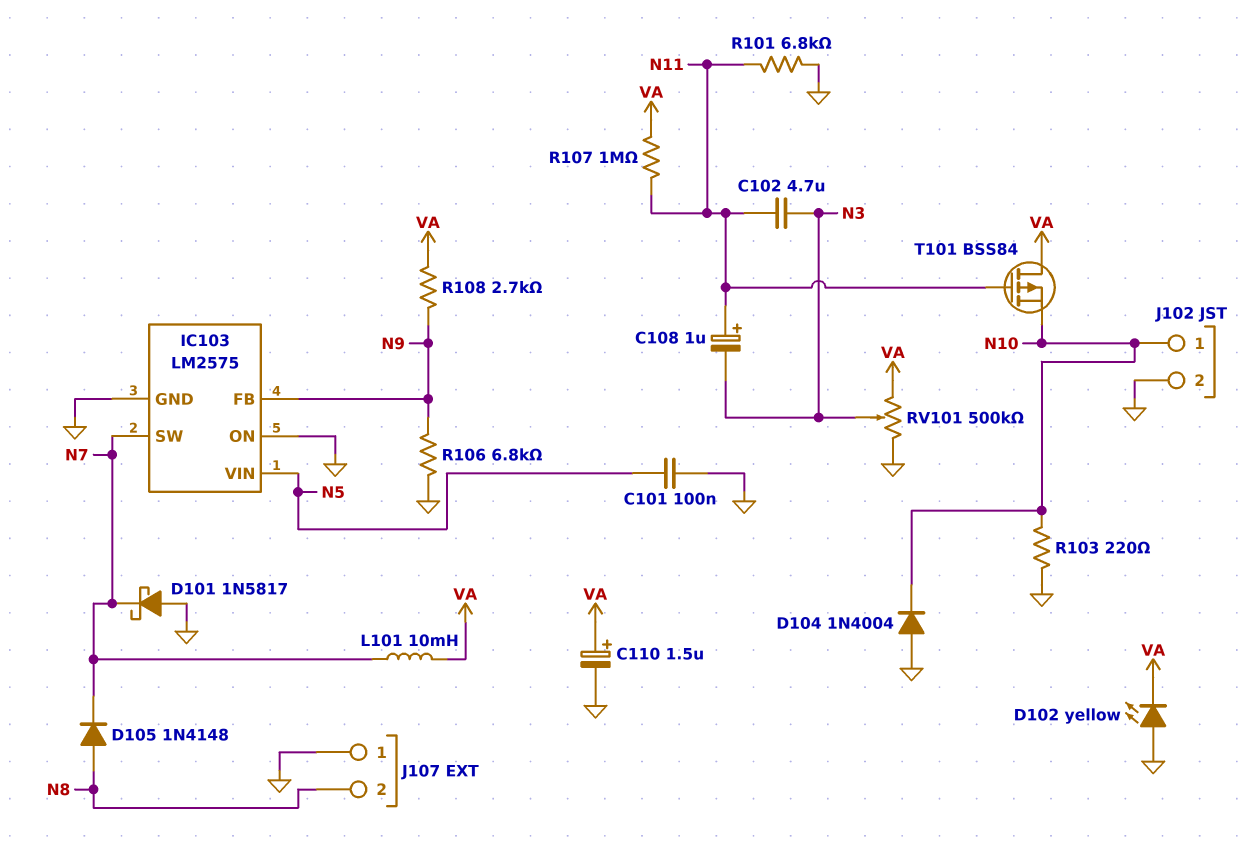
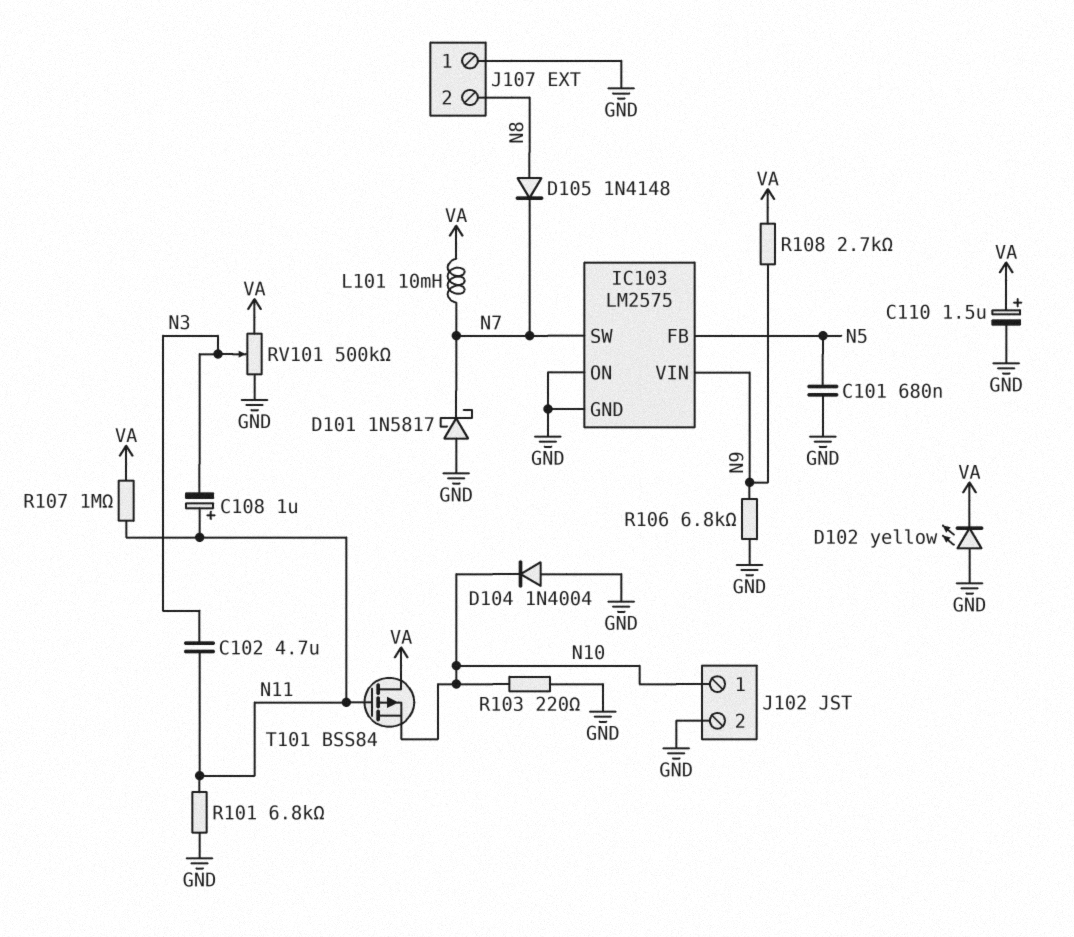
C101: 100nF (GND, N5) -> 680nF (GND, N5)
IC103 pin FB: N9 -> N5
IC103 pin VIN: N5 -> N9

